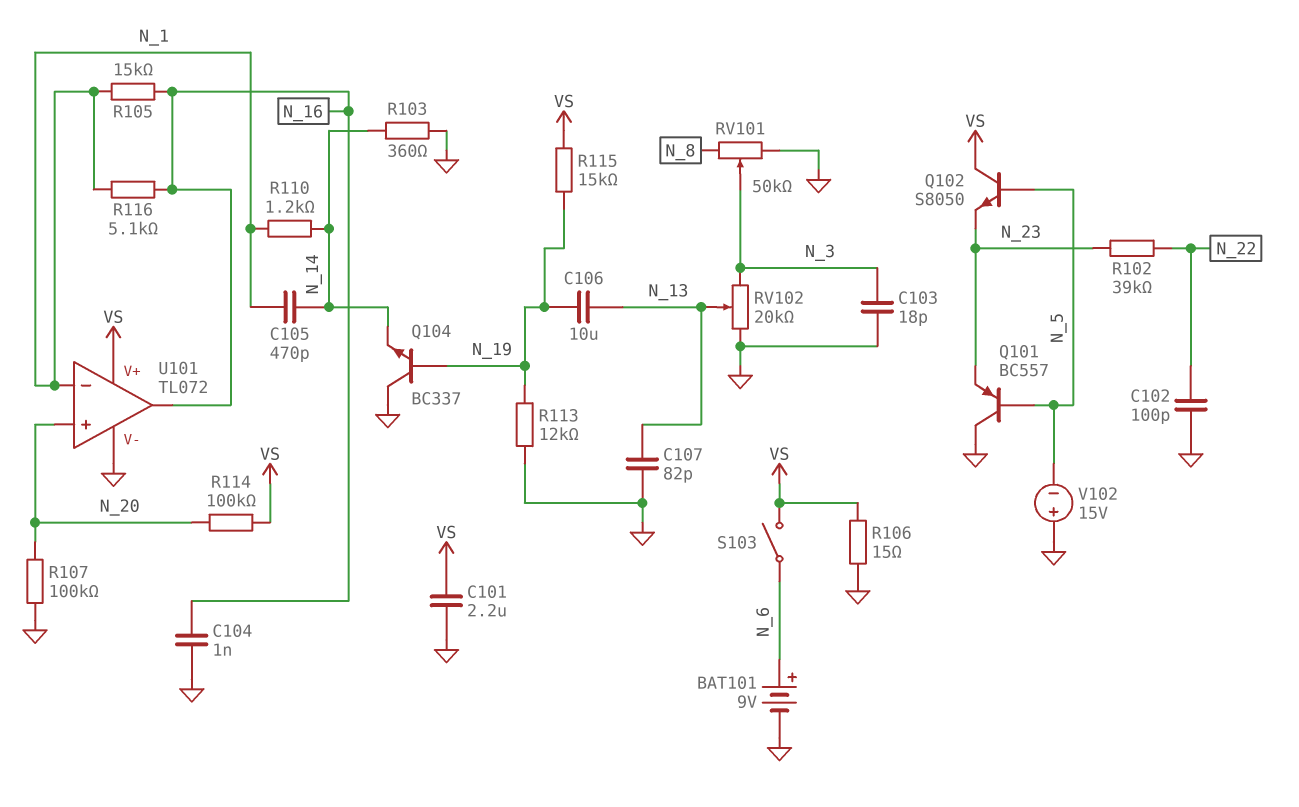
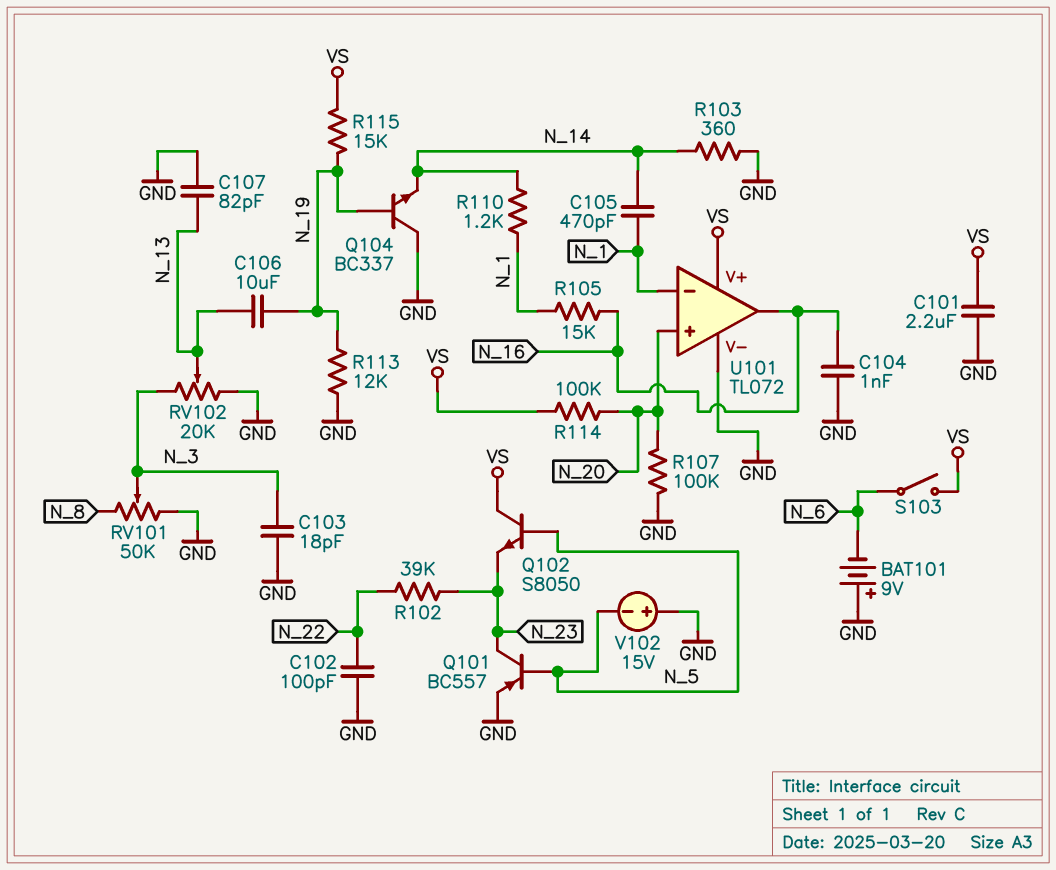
BAT101: 9V (plus N_6, minus GND) -> 9V (plus GND, minus N_6)
Q101: PNP BC557 (B N_5, C GND, E N_23) -> PNP BC557 (B N_5, C N_23, E GND)
R106: 15 (GND, VS) -> none
R116: 5.1k (N_1, N_16) -> none

